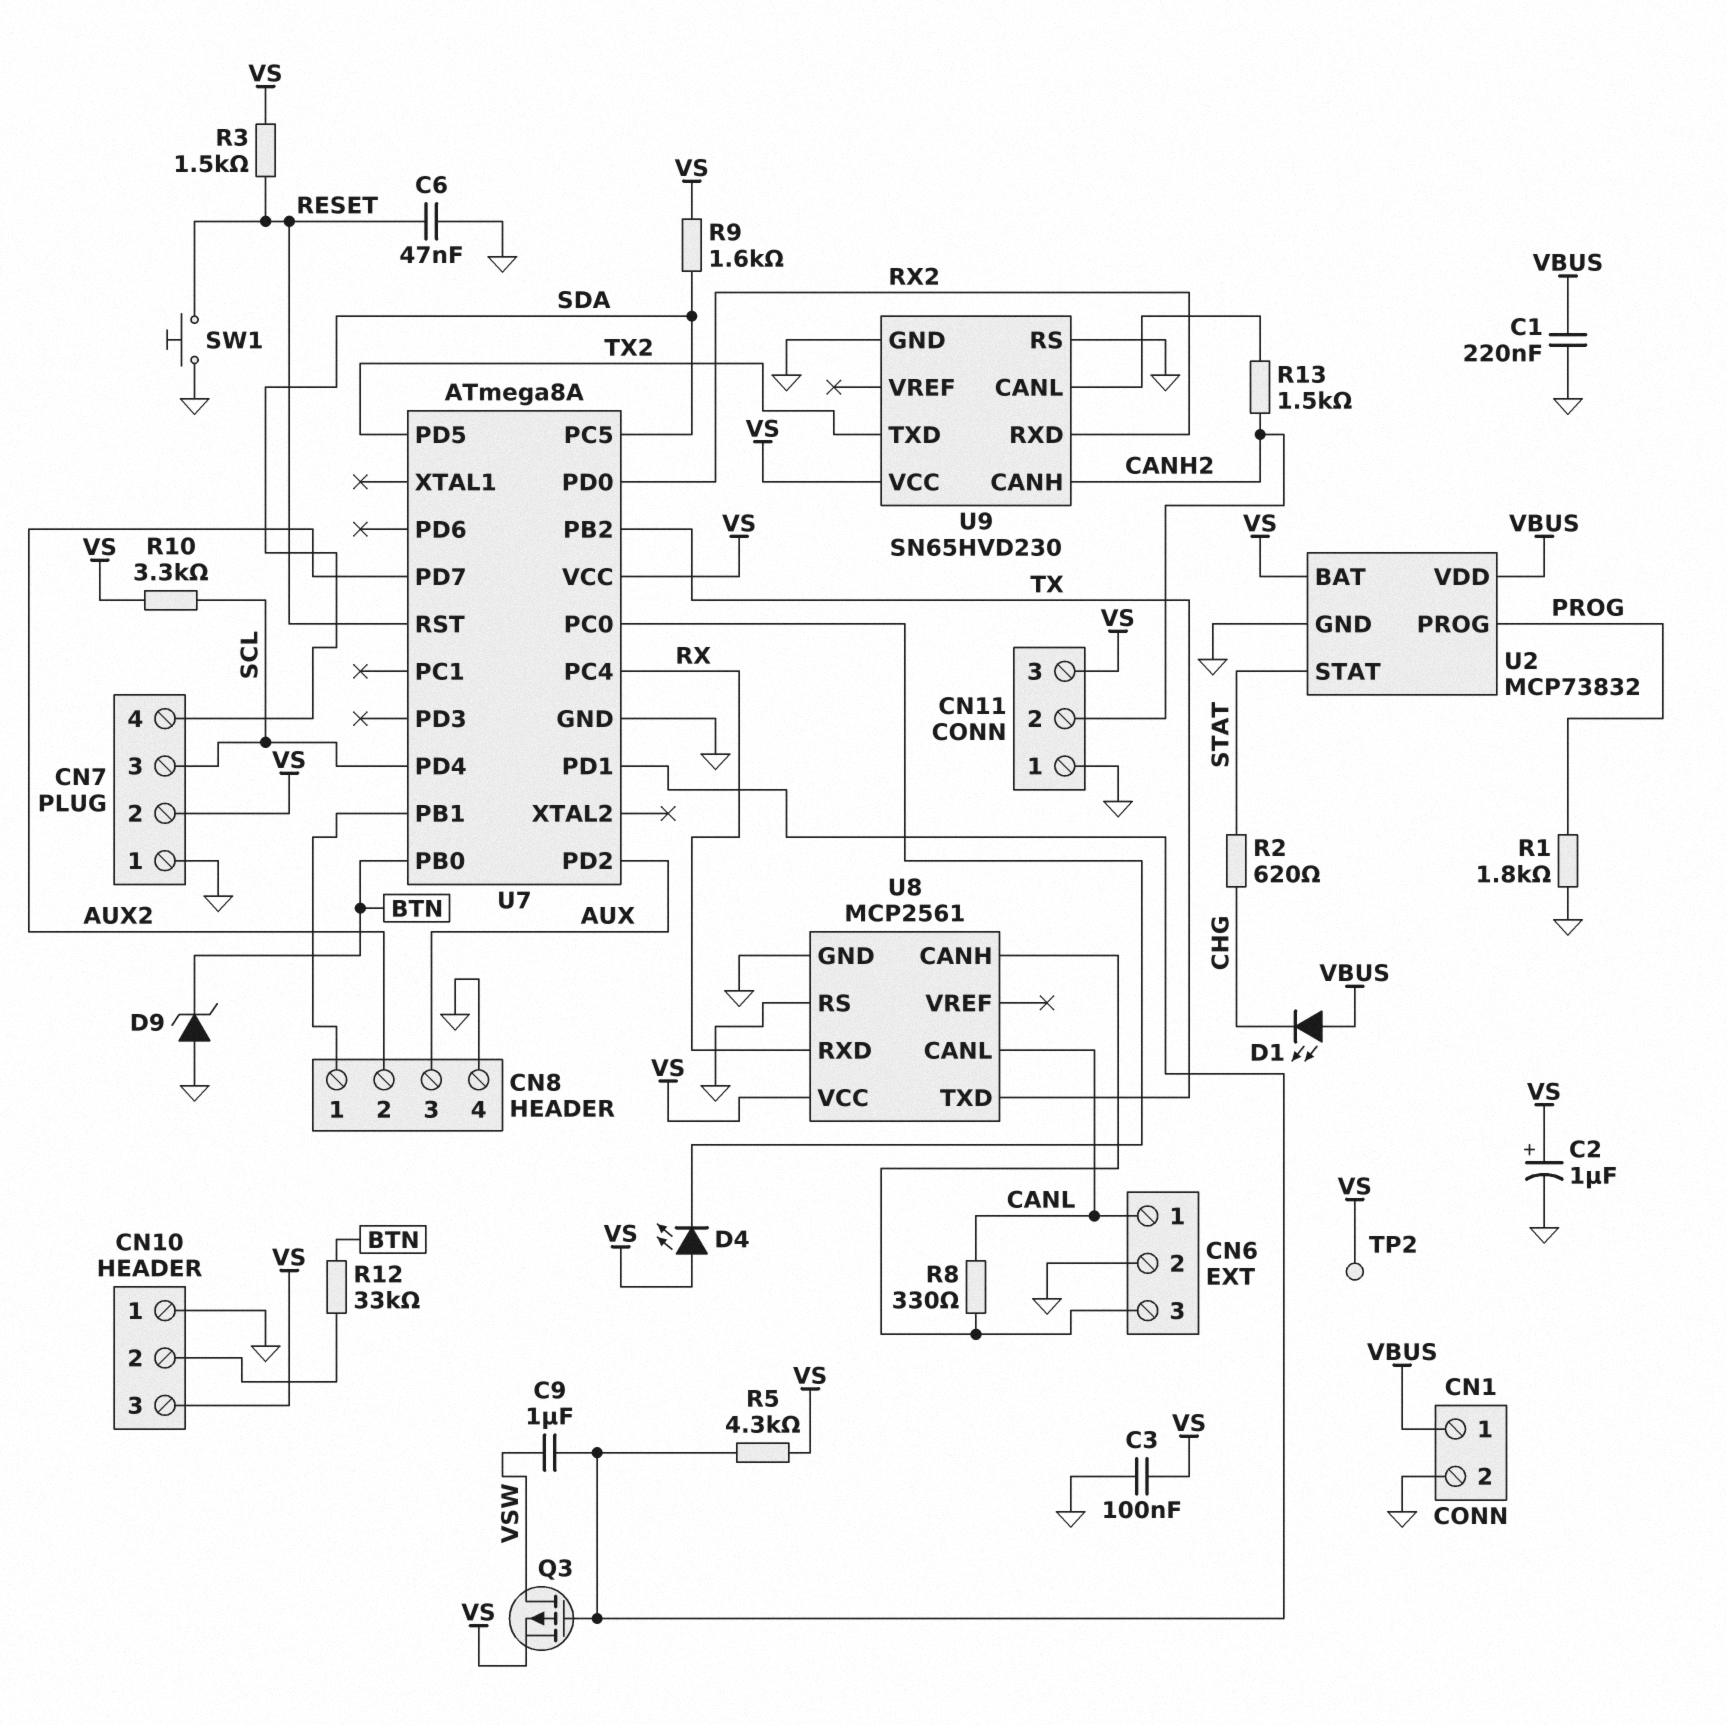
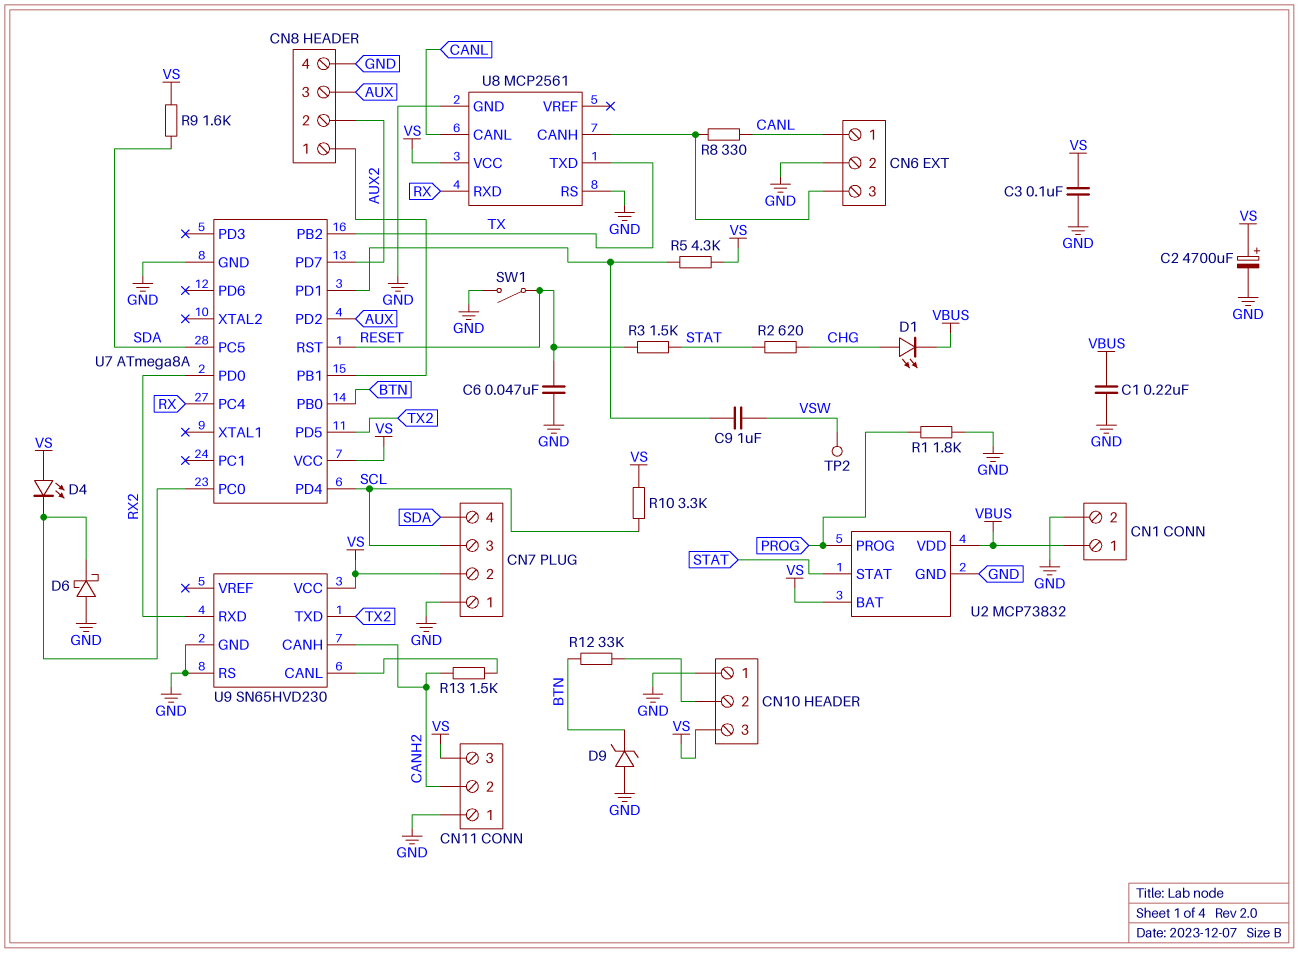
C2: 1uF (plus VS, minus GND) -> 4700uF (plus VS, minus GND)
D1: LED (A VBUS, K CHG) -> LED (A CHG, K VBUS)
D6: none -> schottky (A GND, K U7/PC0)
Q3: PMOS (G U7/PD1, D VSW, S VS) -> none
R3: 1.5k (RESET, VS) -> 1.5k (RESET, STAT)
SW1: button (GND, RESET) -> switch (GND, RESET)
TP2: test point (VS) -> test point (VSW)

